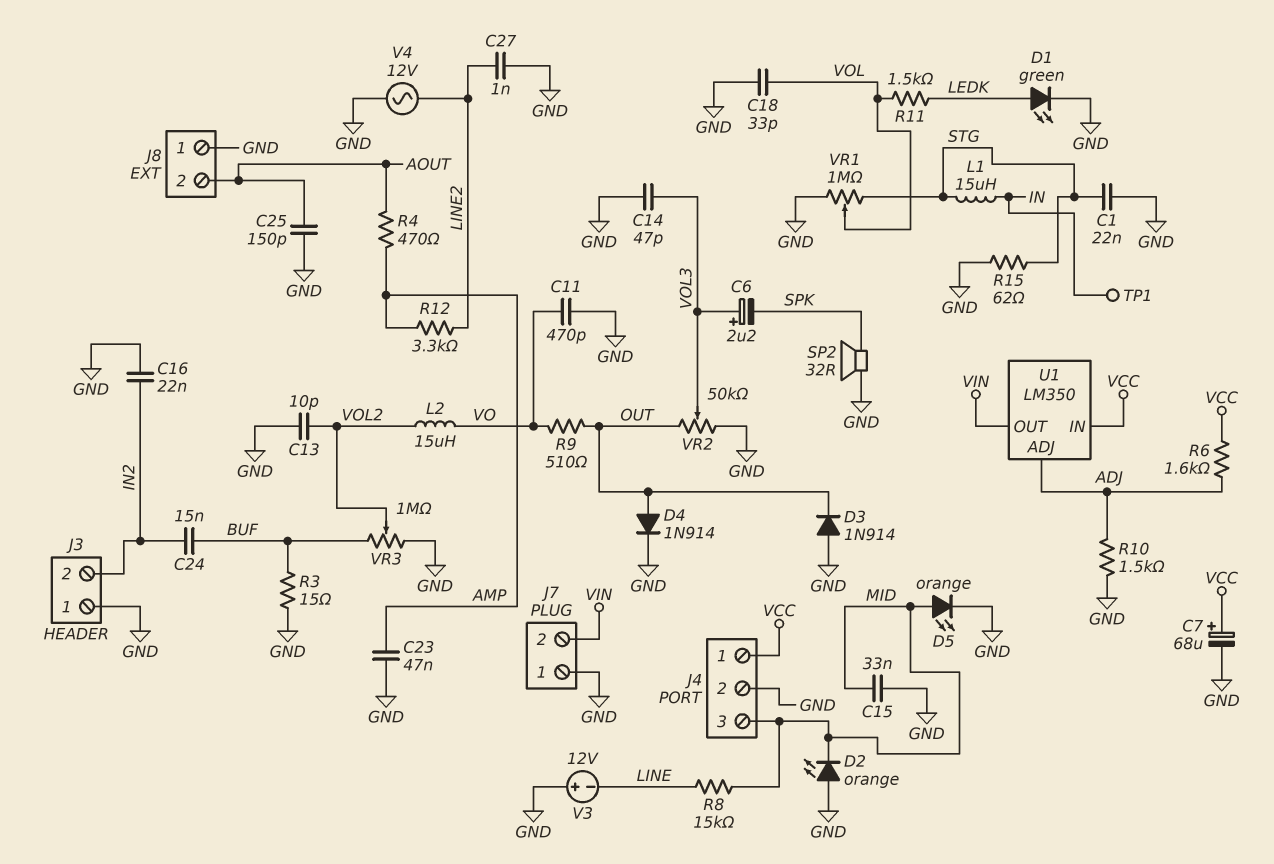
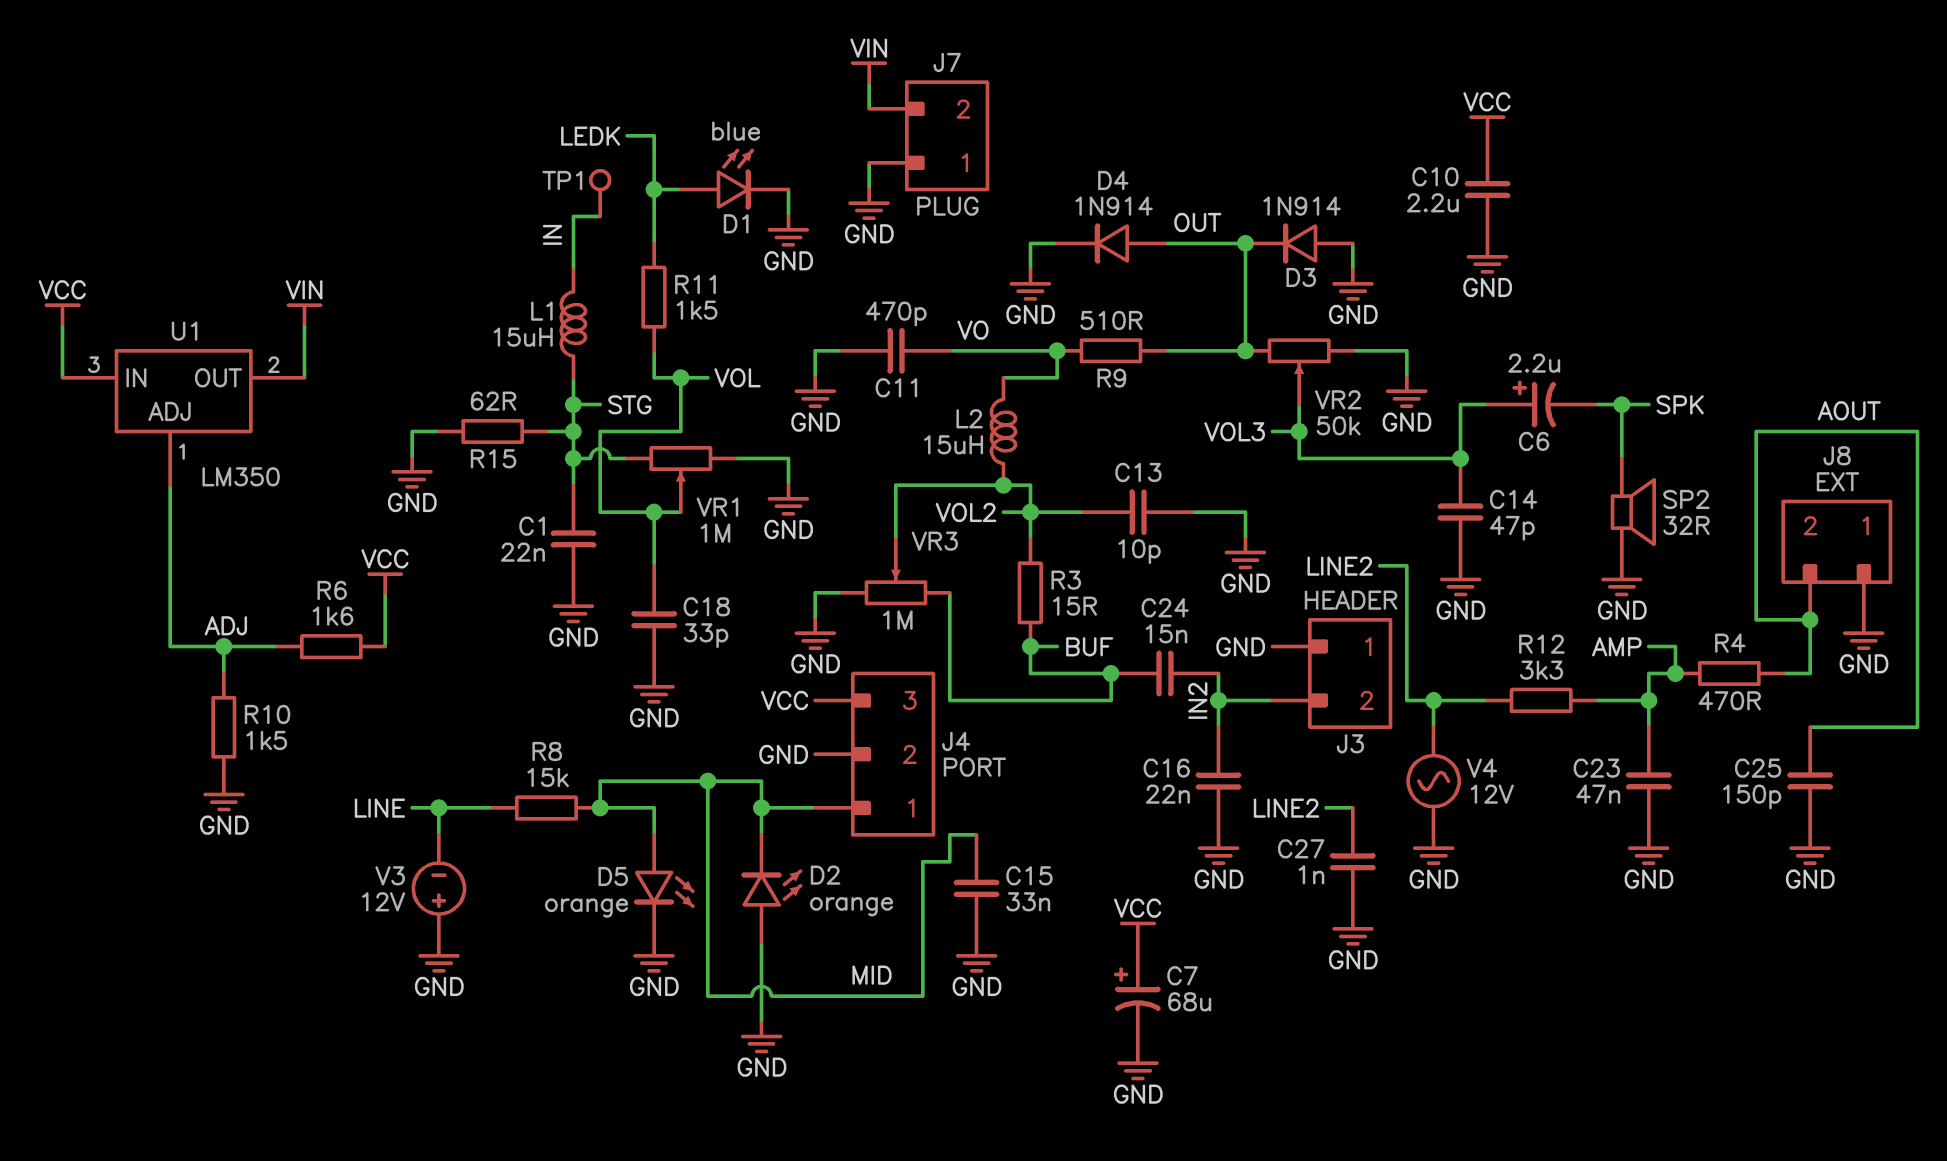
C10: none -> 2.2uF (GND, VCC)
D1: LED green (A LEDK, K GND) -> LED blue (A LEDK, K GND)
J4 pin 1: VCC -> MID
J4 pin 3: MID -> VCC
R3: 15 (BUF, GND) -> 15 (BUF, VOL2)

